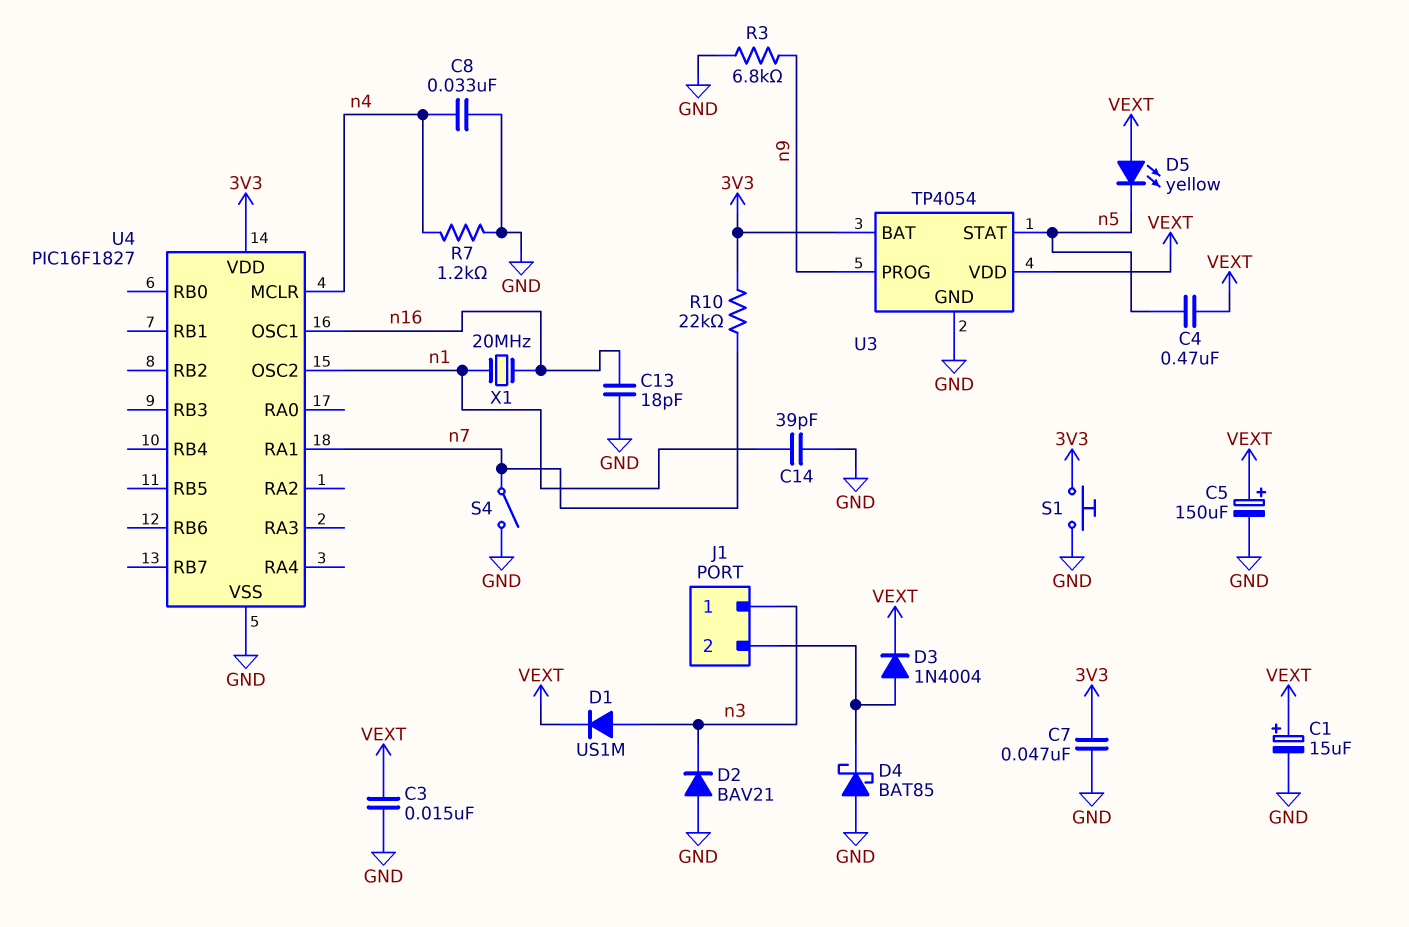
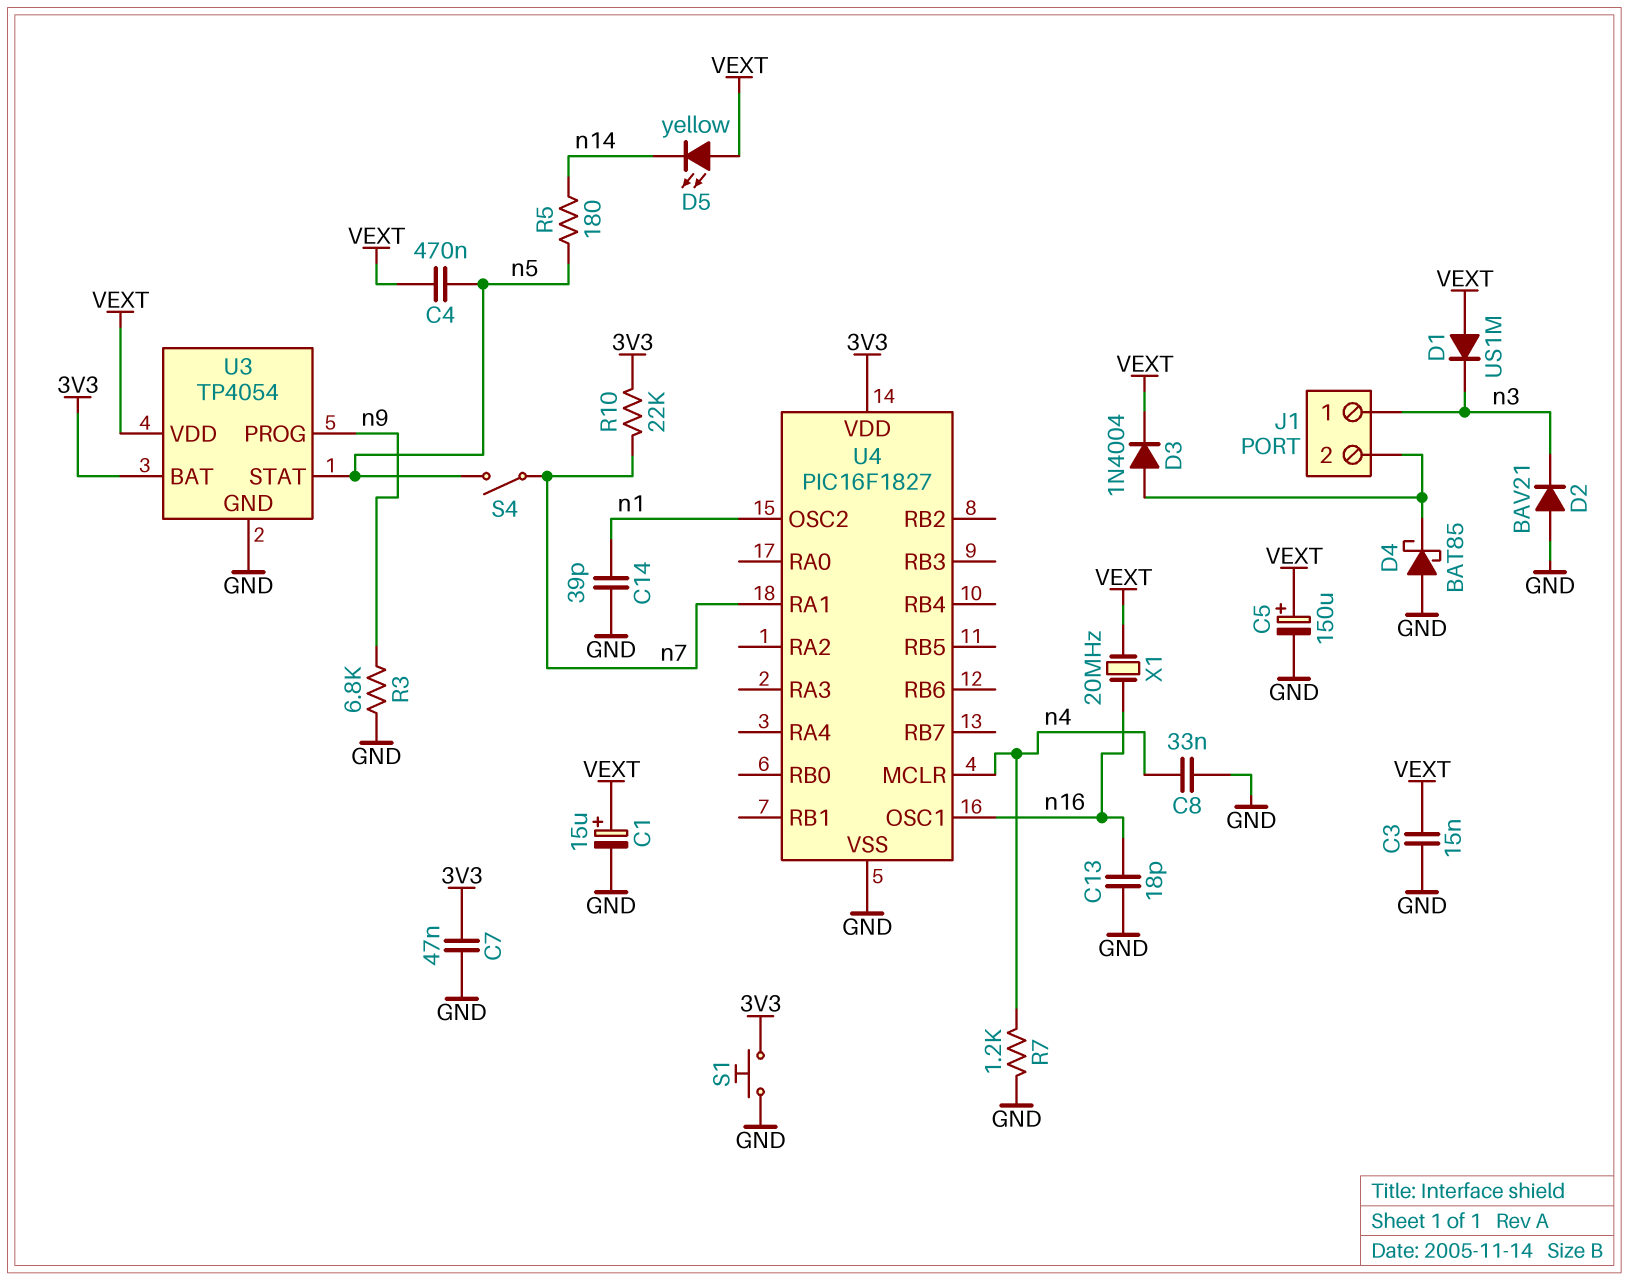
D1: diode US1M (A n3, K VEXT) -> diode US1M (A VEXT, K n3)
D5: LED yellow (A VEXT, K n5) -> LED yellow (A VEXT, K n14)
R5: none -> 180 (n5, n14)
S4: switch (GND, n7) -> switch (n5, n7)
X1: 20MHz (n1, n16) -> 20MHz (VEXT, n16)

